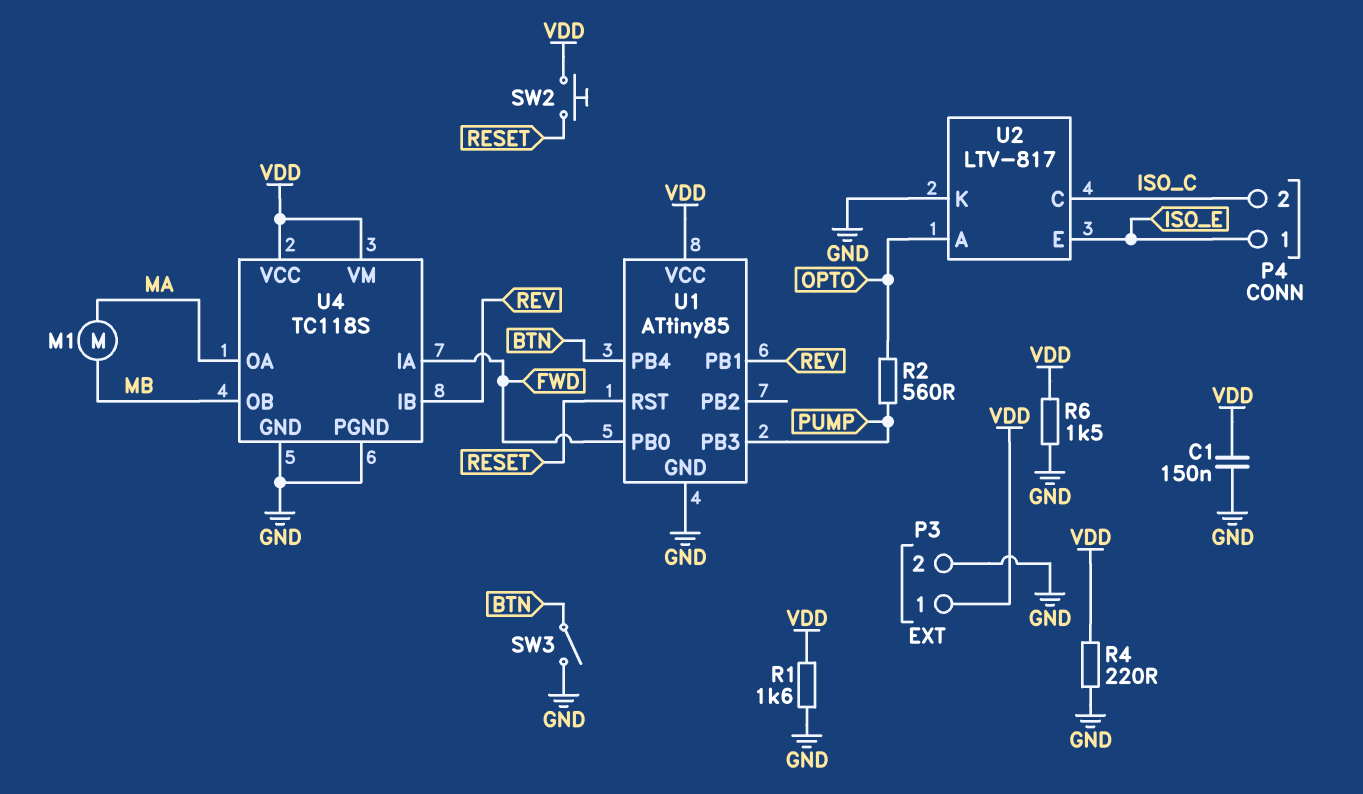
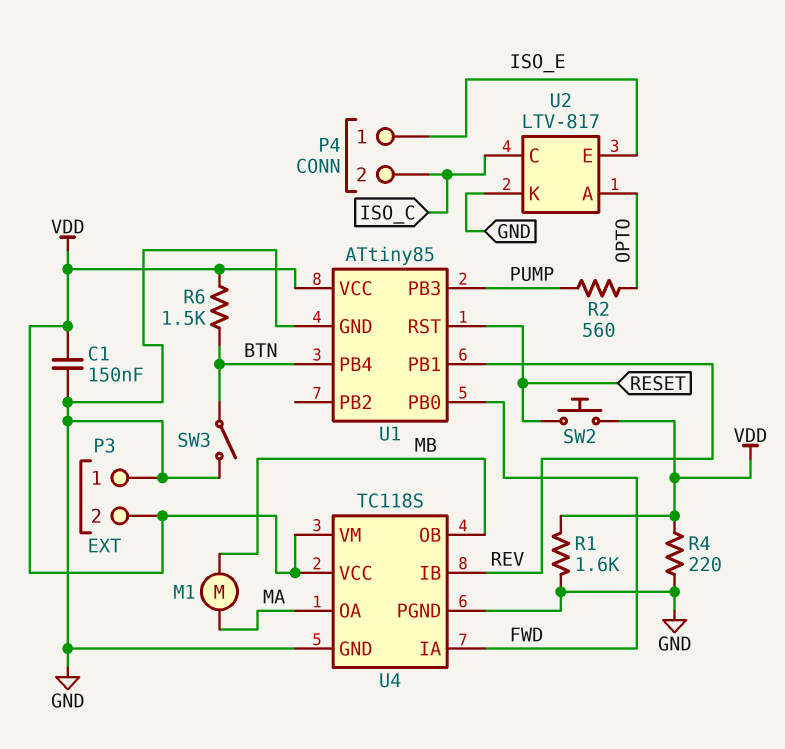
P3 pin 1: VDD -> GND
P3 pin 2: GND -> VDD
R6: 1.5k (GND, VDD) -> 1.5k (BTN, VDD)

